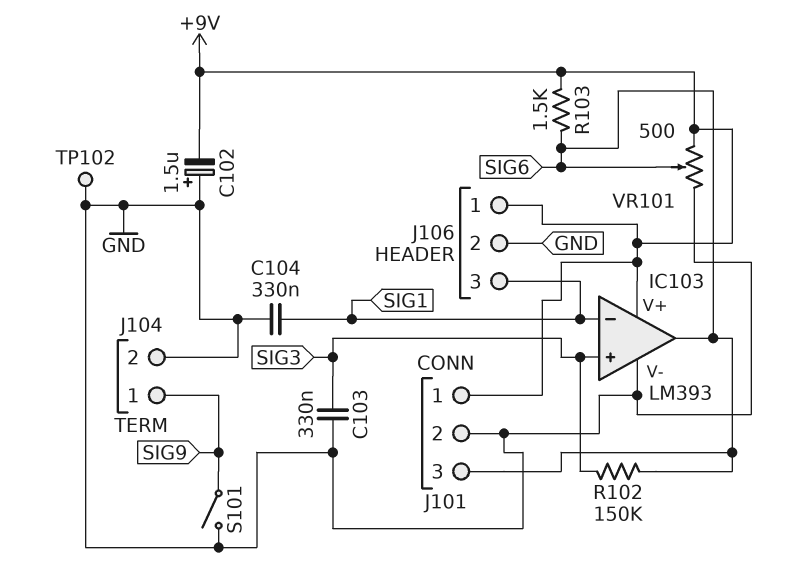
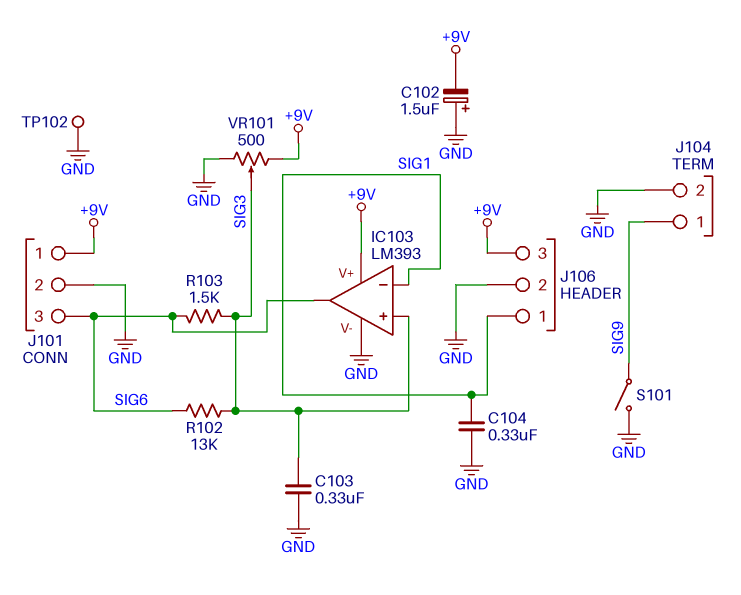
J106 pin 1: +9V -> SIG1
J106 pin 3: SIG1 -> +9V
R102: 150k (SIG3, SIG6) -> 13k (SIG3, SIG6)
R103: 1.5k (+9V, SIG6) -> 1.5k (SIG3, SIG6)
VR101: 500 (+9V, GND, wiper SIG6) -> 500 (+9V, GND, wiper SIG3)

